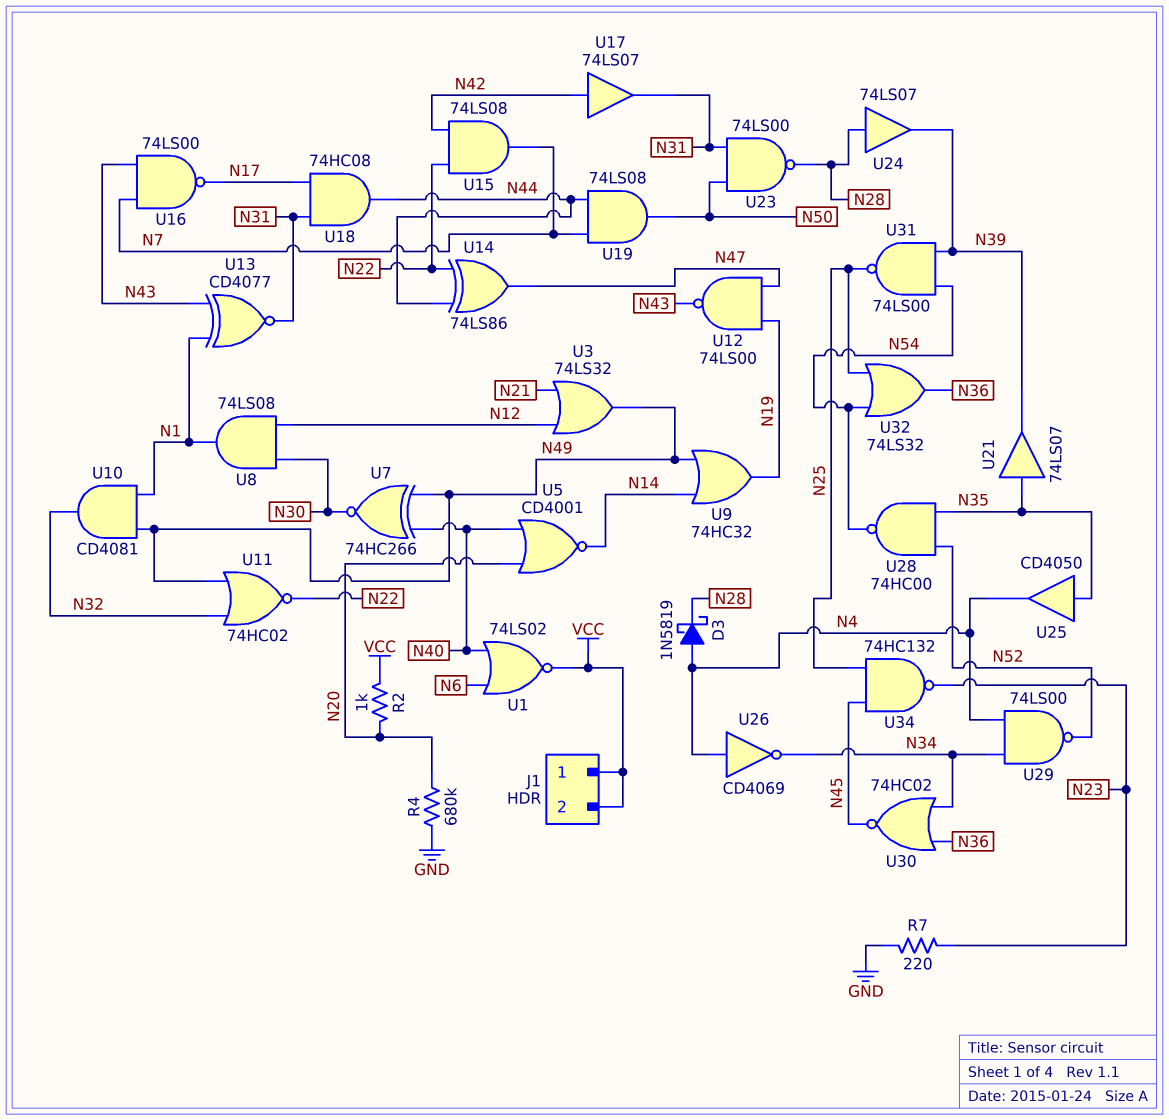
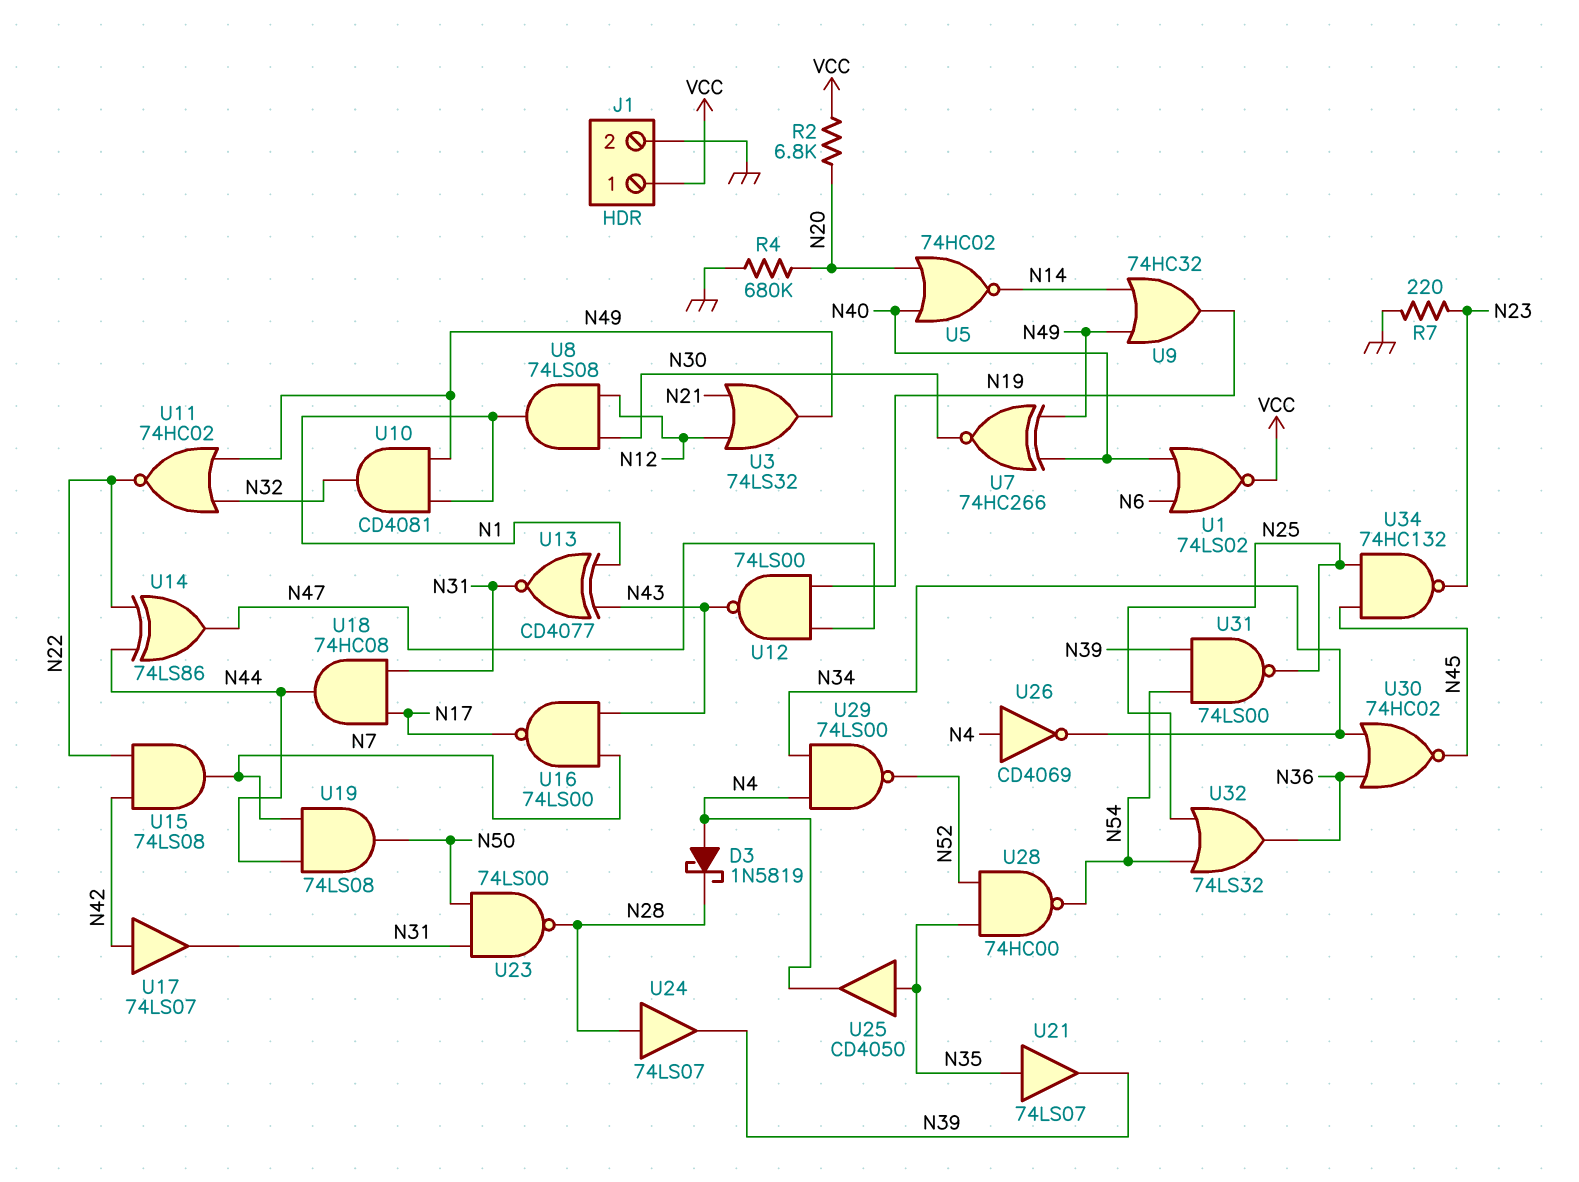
J1 pin 2: VCC -> GND
R2: 1k (N20, VCC) -> 6.8k (N20, VCC)
U5: NOR CD4001 (in N20, in N40, out N14) -> NOR 74HC02 (in N20, in N40, out N14)

